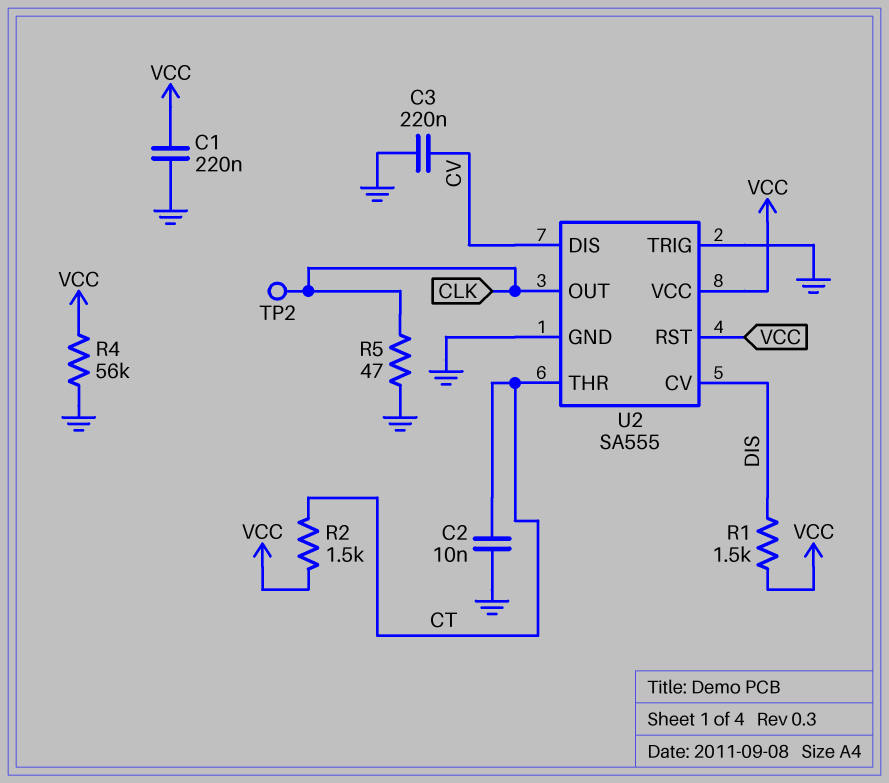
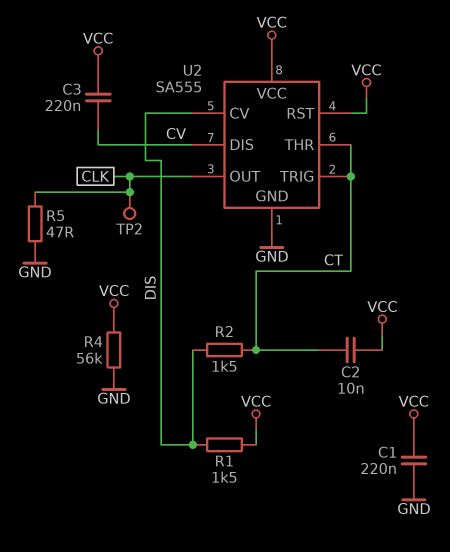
C2: 10nF (CT, GND) -> 10nF (CT, VCC)
C3: 220nF (CV, GND) -> 220nF (CV, VCC)
R2: 1.5k (CT, VCC) -> 1.5k (CT, DIS)
U2 pin TRIG: GND -> CT

